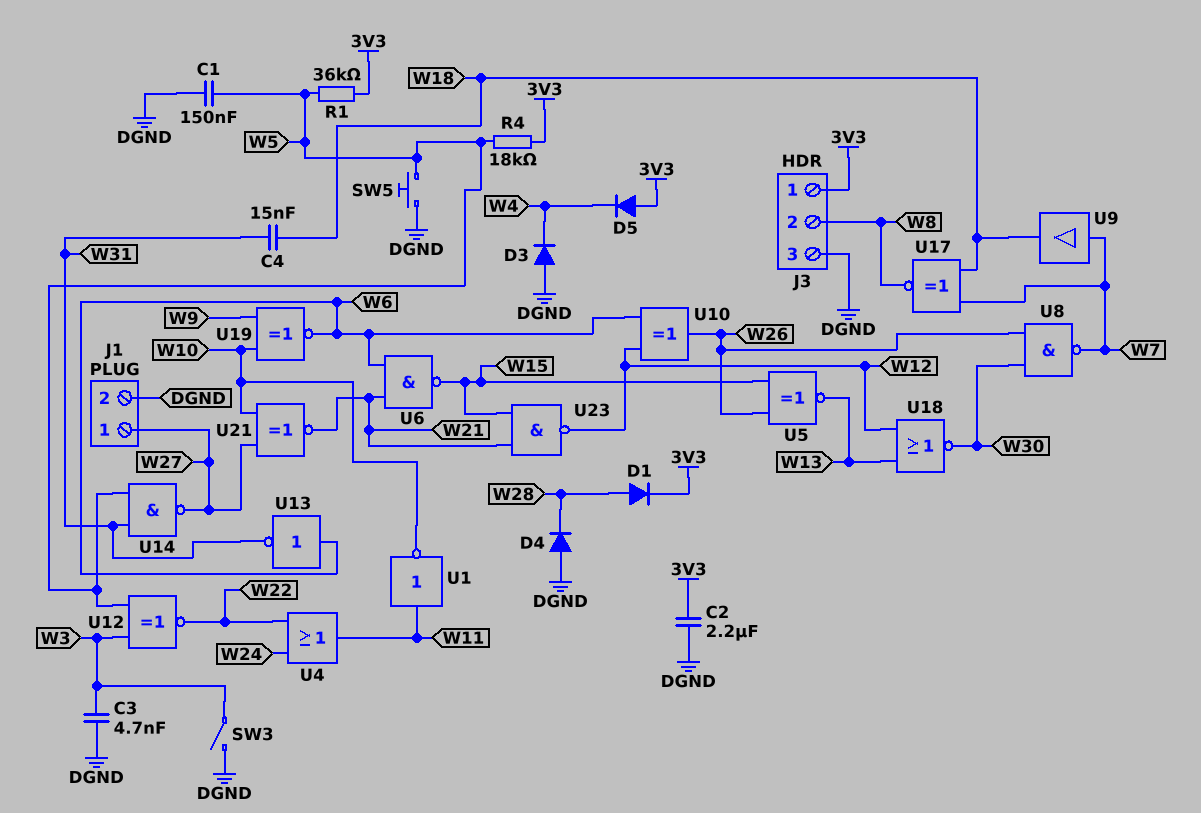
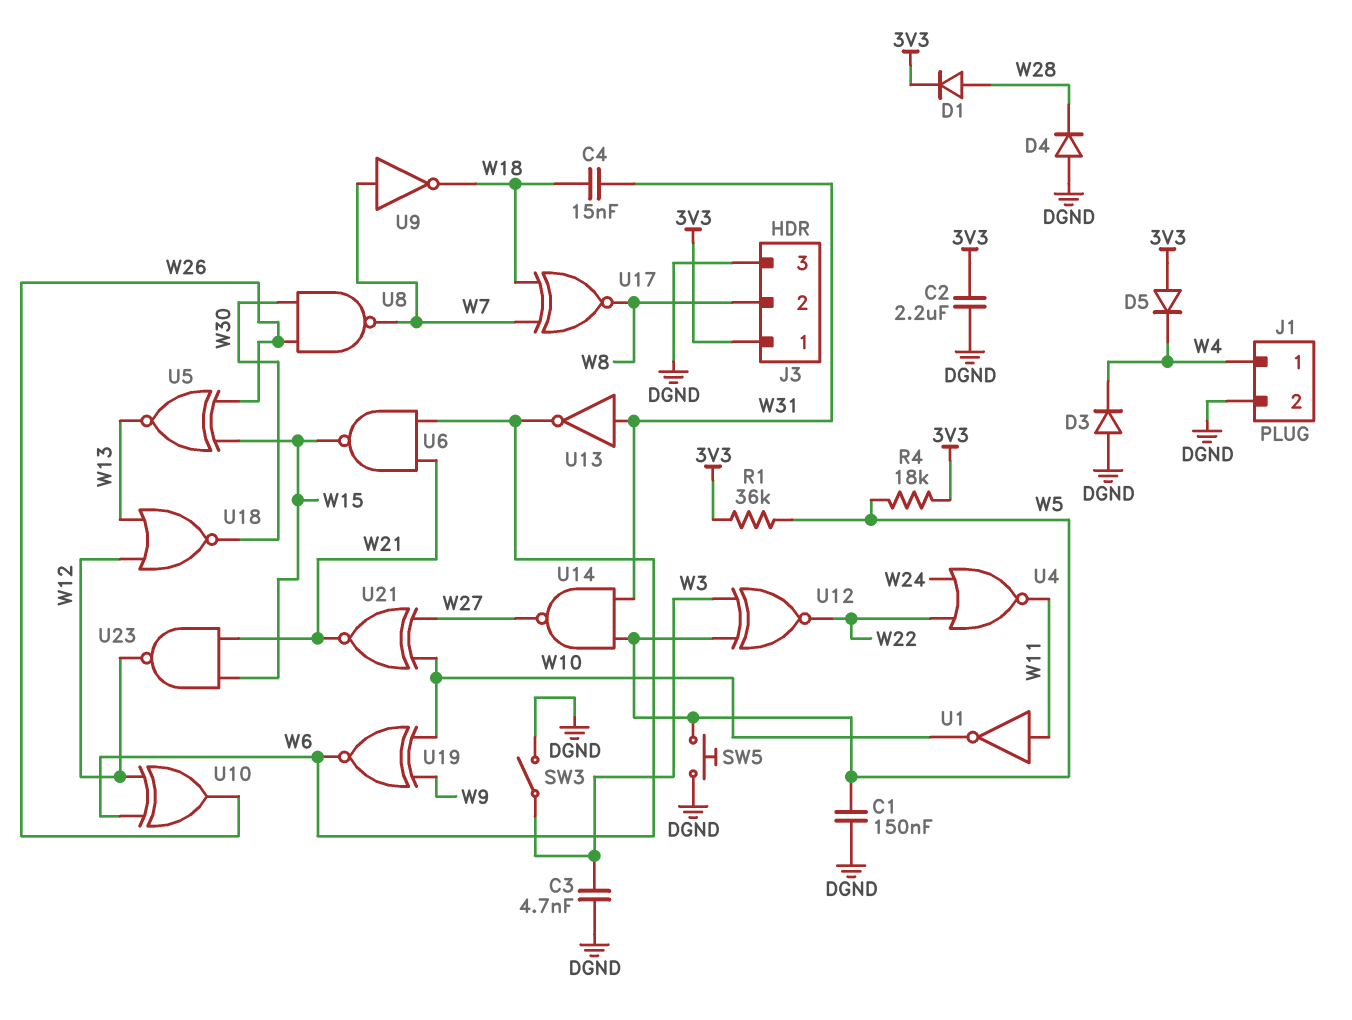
J1 pin 1: W27 -> W4
U4: OR (in W22, in W24, out W11) -> NOR (in W22, in W24, out W11)
U9: buffer (in W7, out W18) -> NOT (in W7, out W18)
U13: NOT (in W6, out W31) -> NOT (in W31, out W6)

